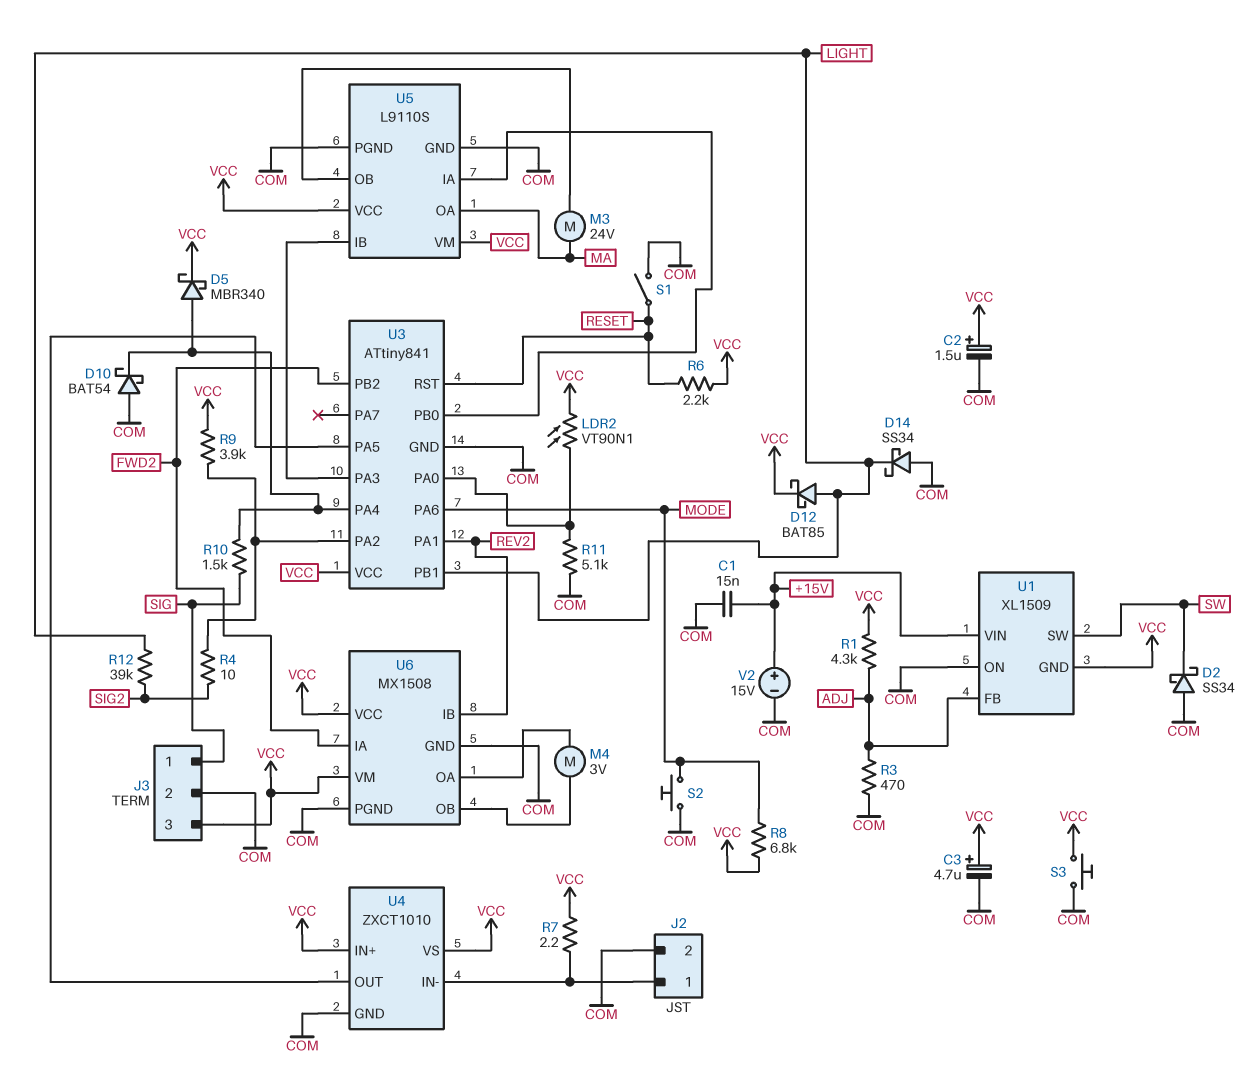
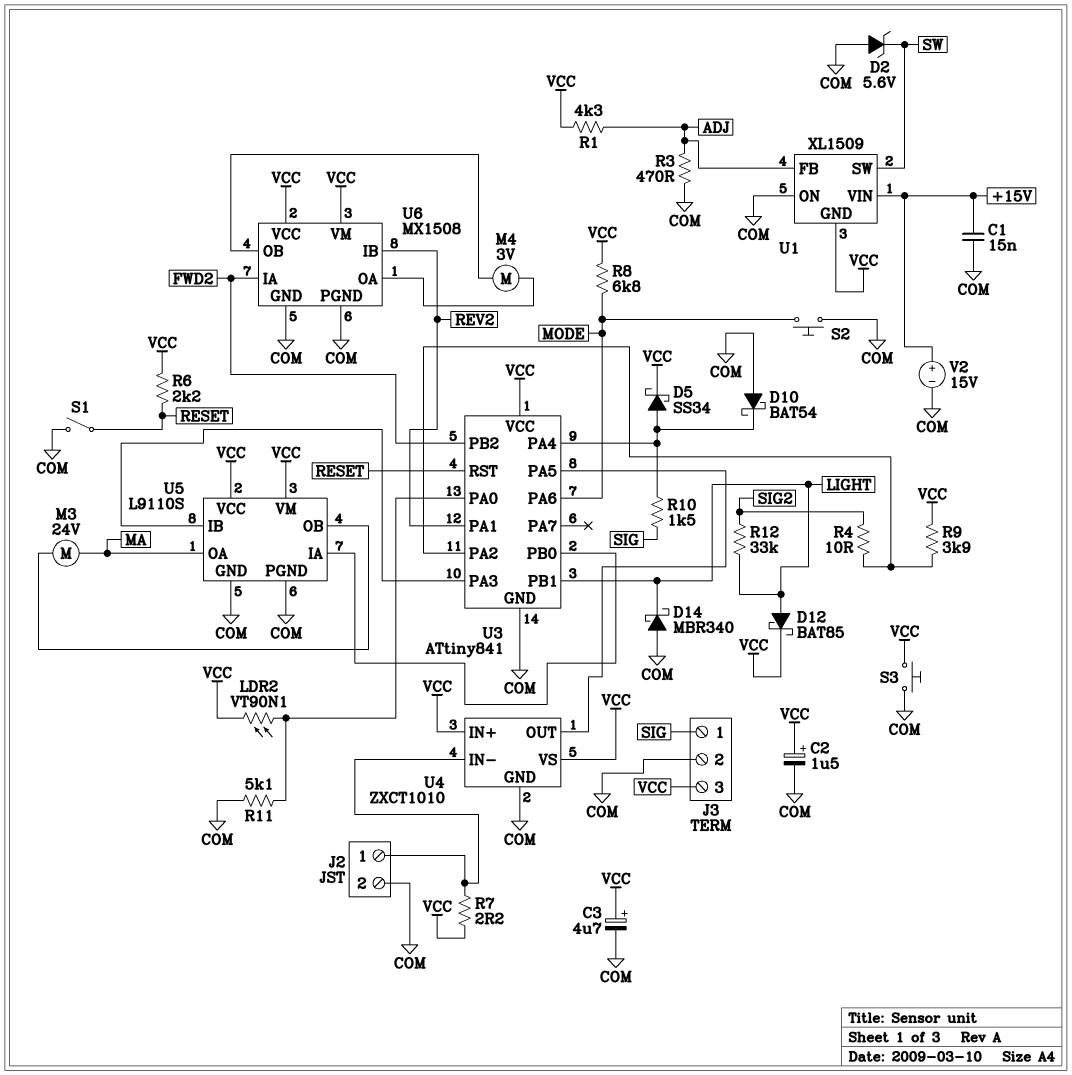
D2: schottky SS34 (A COM, K SW) -> zener 5.6V (A COM, K SW)
D5: schottky MBR340 (A U3/PA4, K VCC) -> schottky SS34 (A U3/PA4, K VCC)
D14: schottky SS34 (A COM, K LIGHT) -> schottky MBR340 (A COM, K LIGHT)
R12: 39k (LIGHT, SIG2) -> 33k (LIGHT, SIG2)

